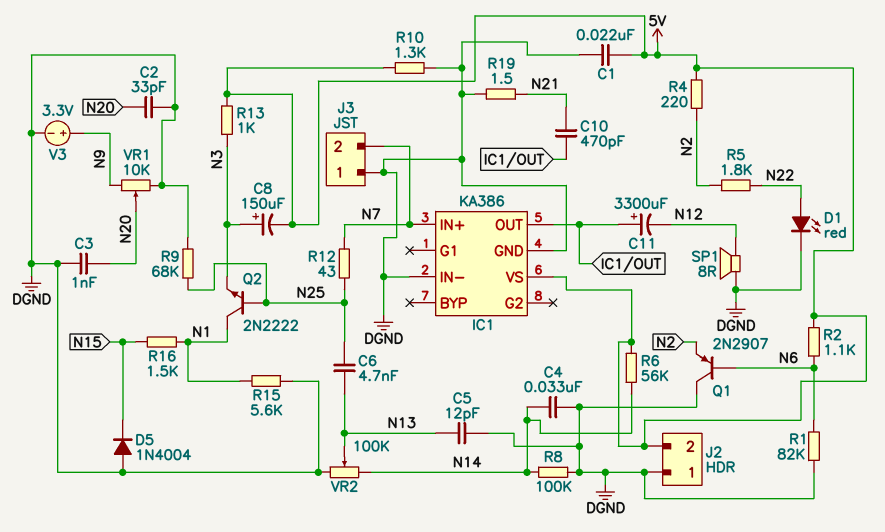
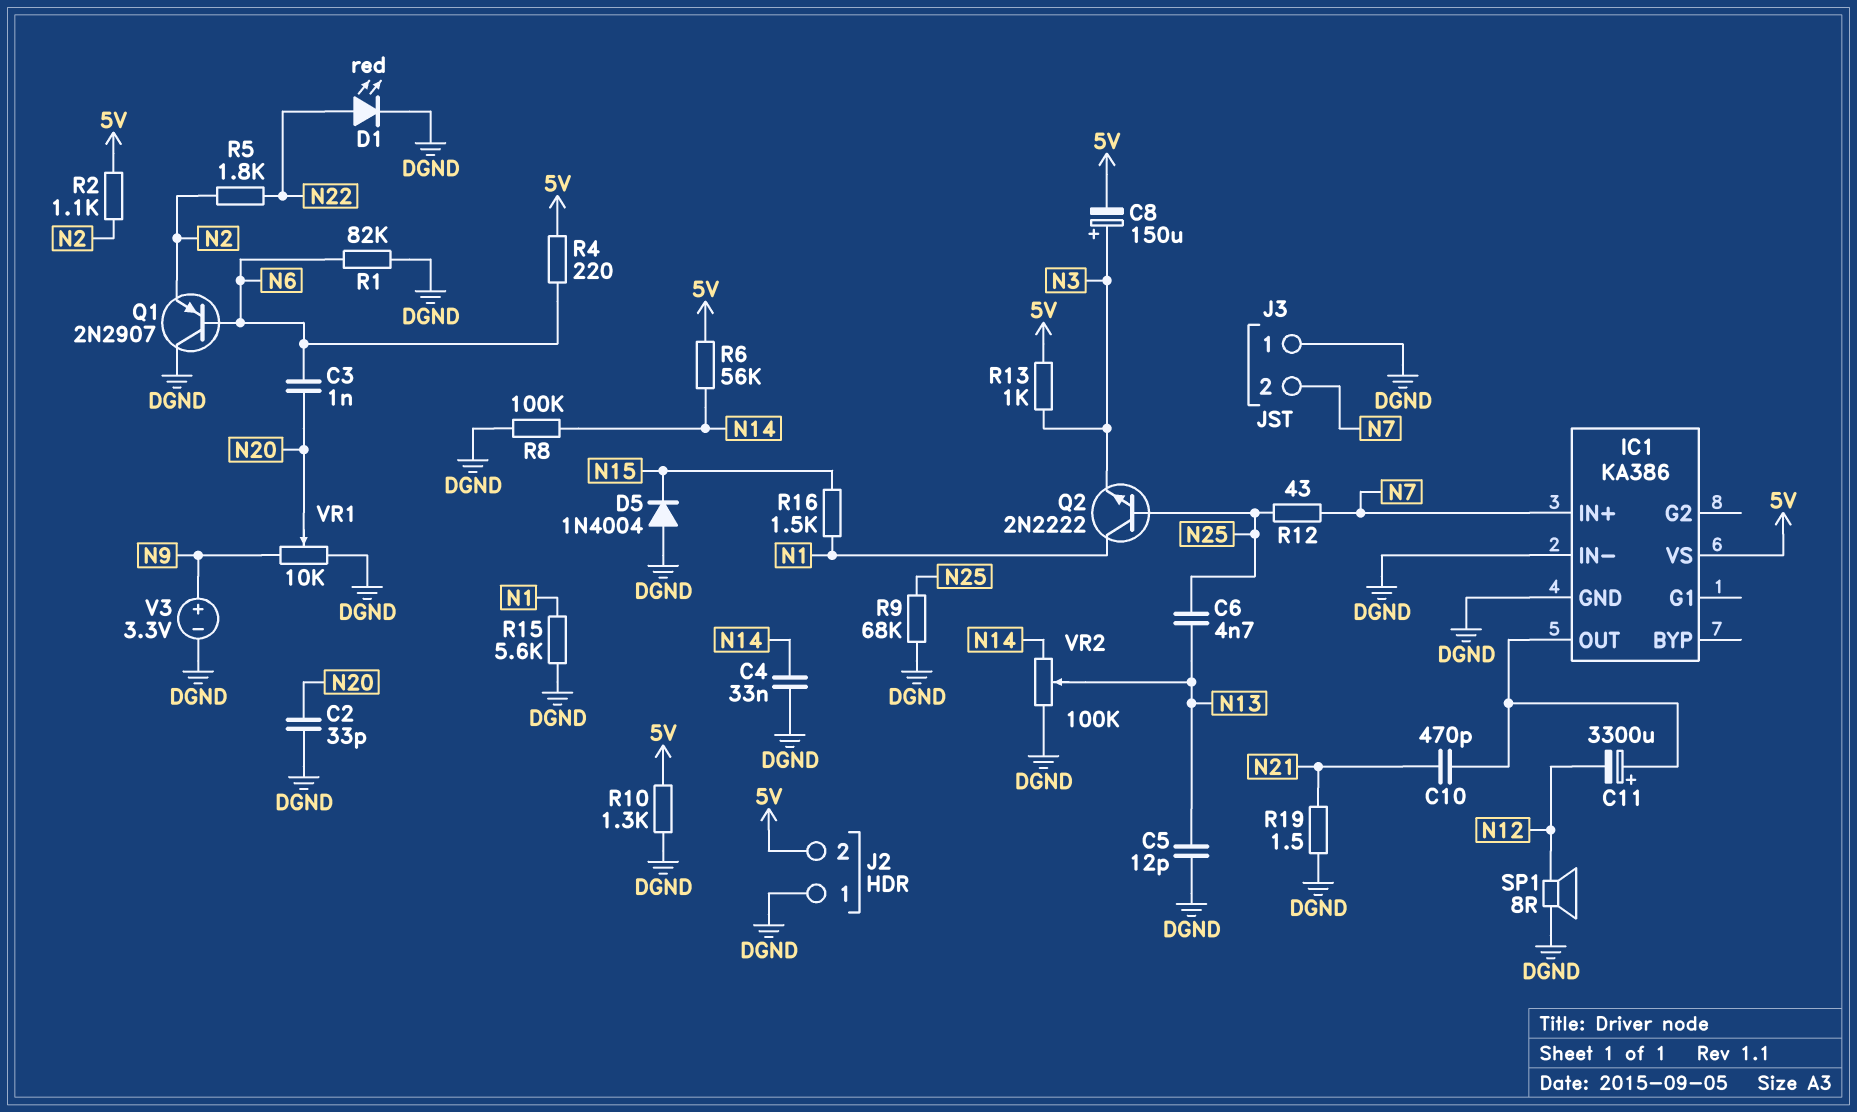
C1: 22nF (5V, DGND) -> none
C3: 1nF (DGND, N20) -> 1nF (N6, N20)
R2: 1.1k (5V, N6) -> 1.1k (5V, N2)
R4: 220 (5V, N2) -> 220 (5V, N6)

